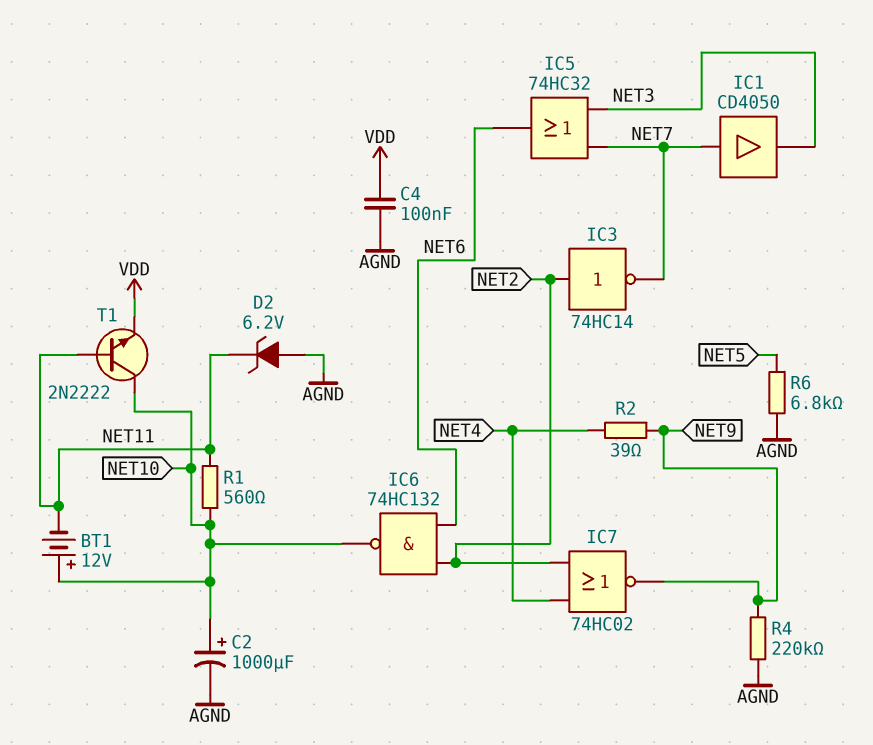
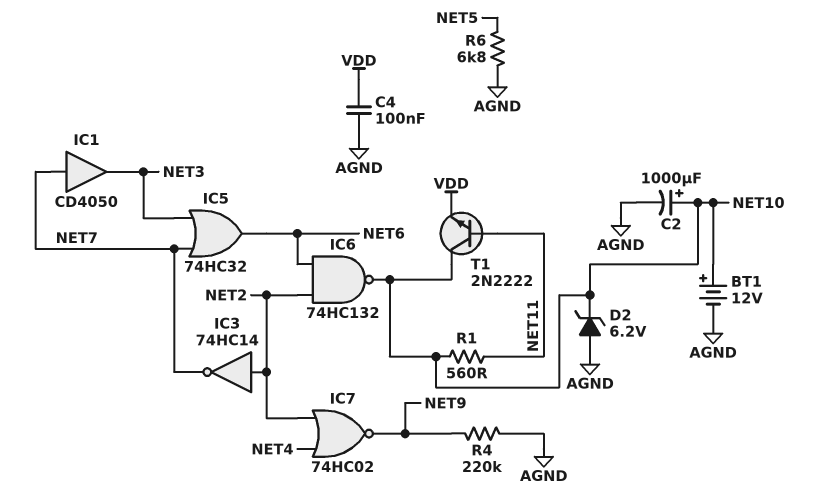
BT1: 12V (plus NET10, minus NET11) -> 12V (plus NET10, minus AGND)
D2: zener 6.2V (A AGND, K NET11) -> zener 6.2V (A AGND, K NET10)
R2: 39 (NET4, NET9) -> none

